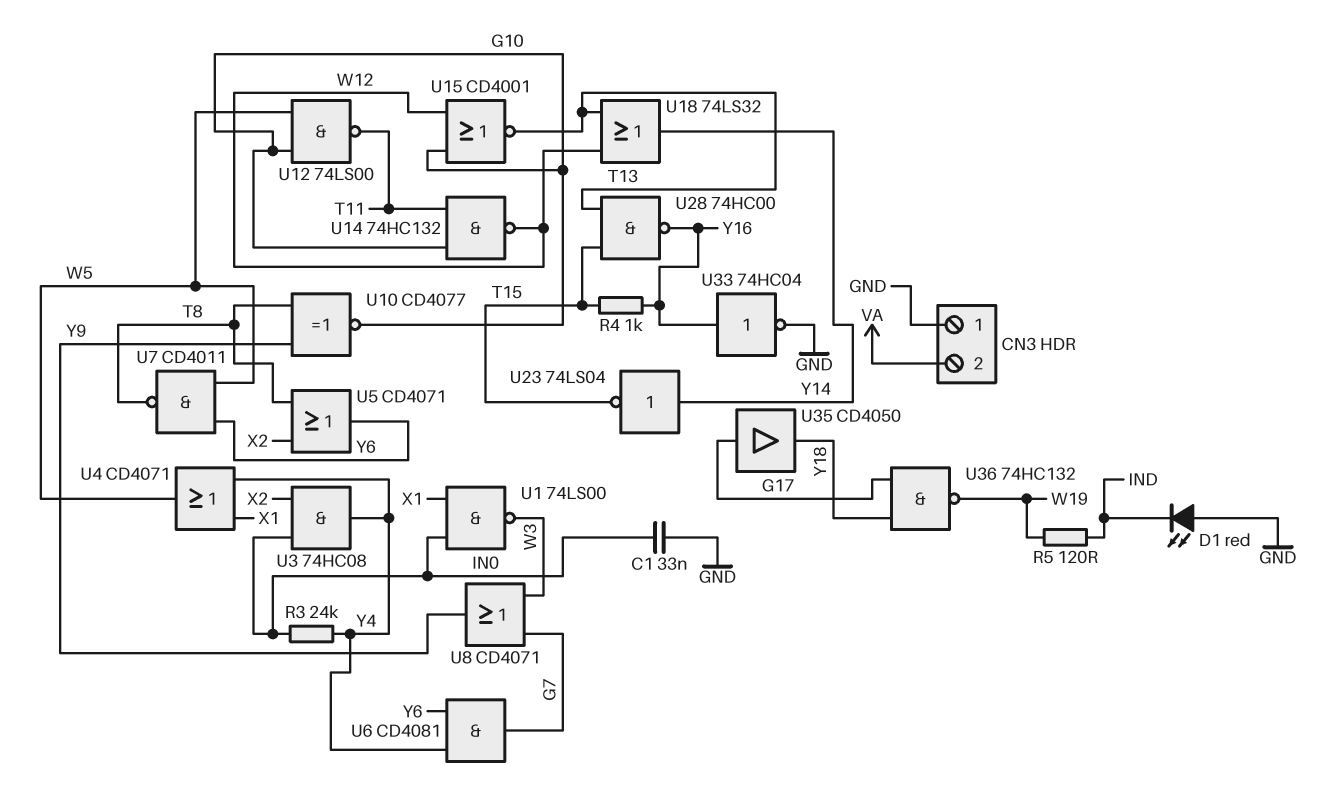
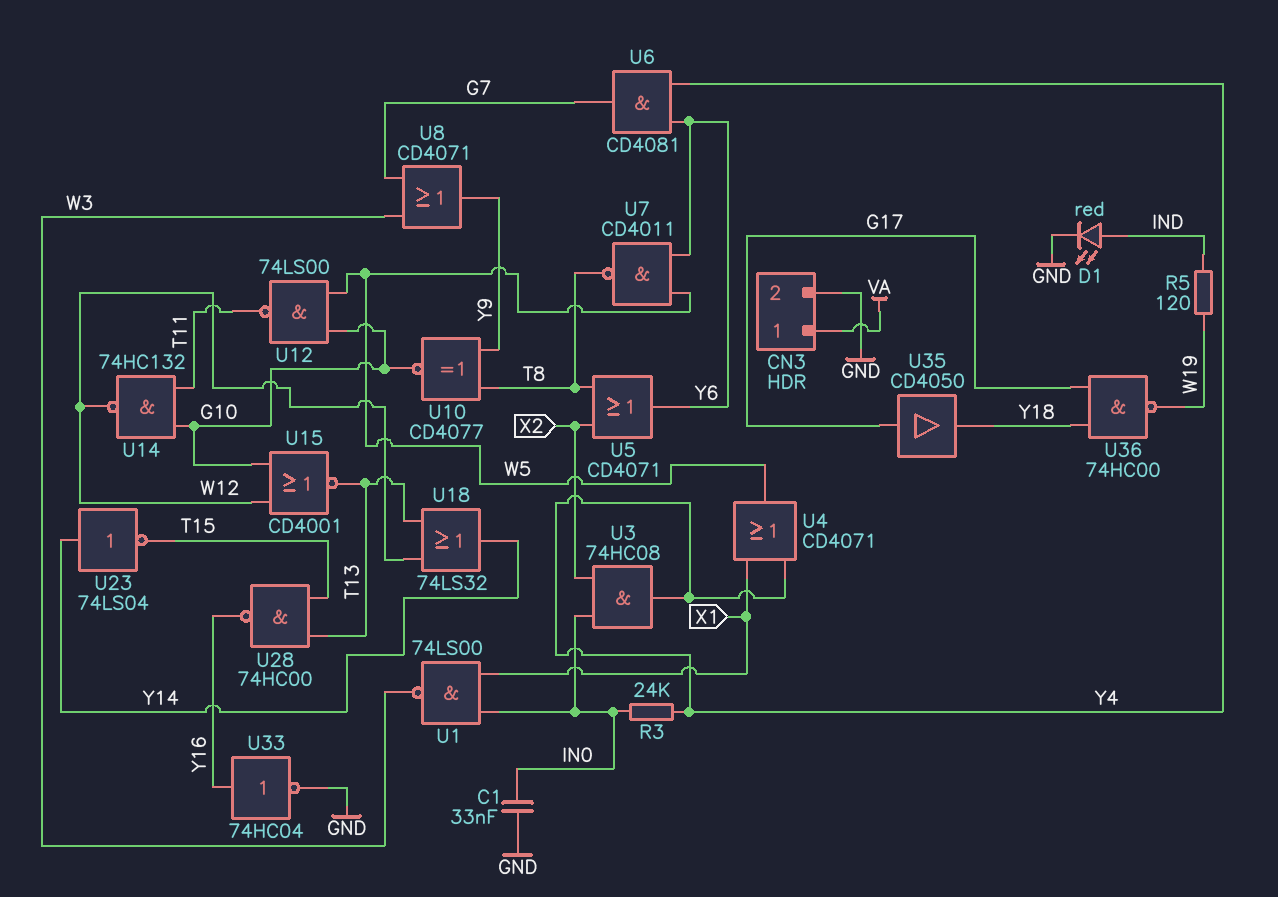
CN3 pin 1: GND -> VA
CN3 pin 2: VA -> GND
D1: LED red (A GND, K IND) -> LED red (A IND, K GND)
R4: 1k (T15, Y16) -> none
U36: NAND 74HC132 (in G17, in Y18, out W19) -> NAND 74HC00 (in G17, in Y18, out W19)

